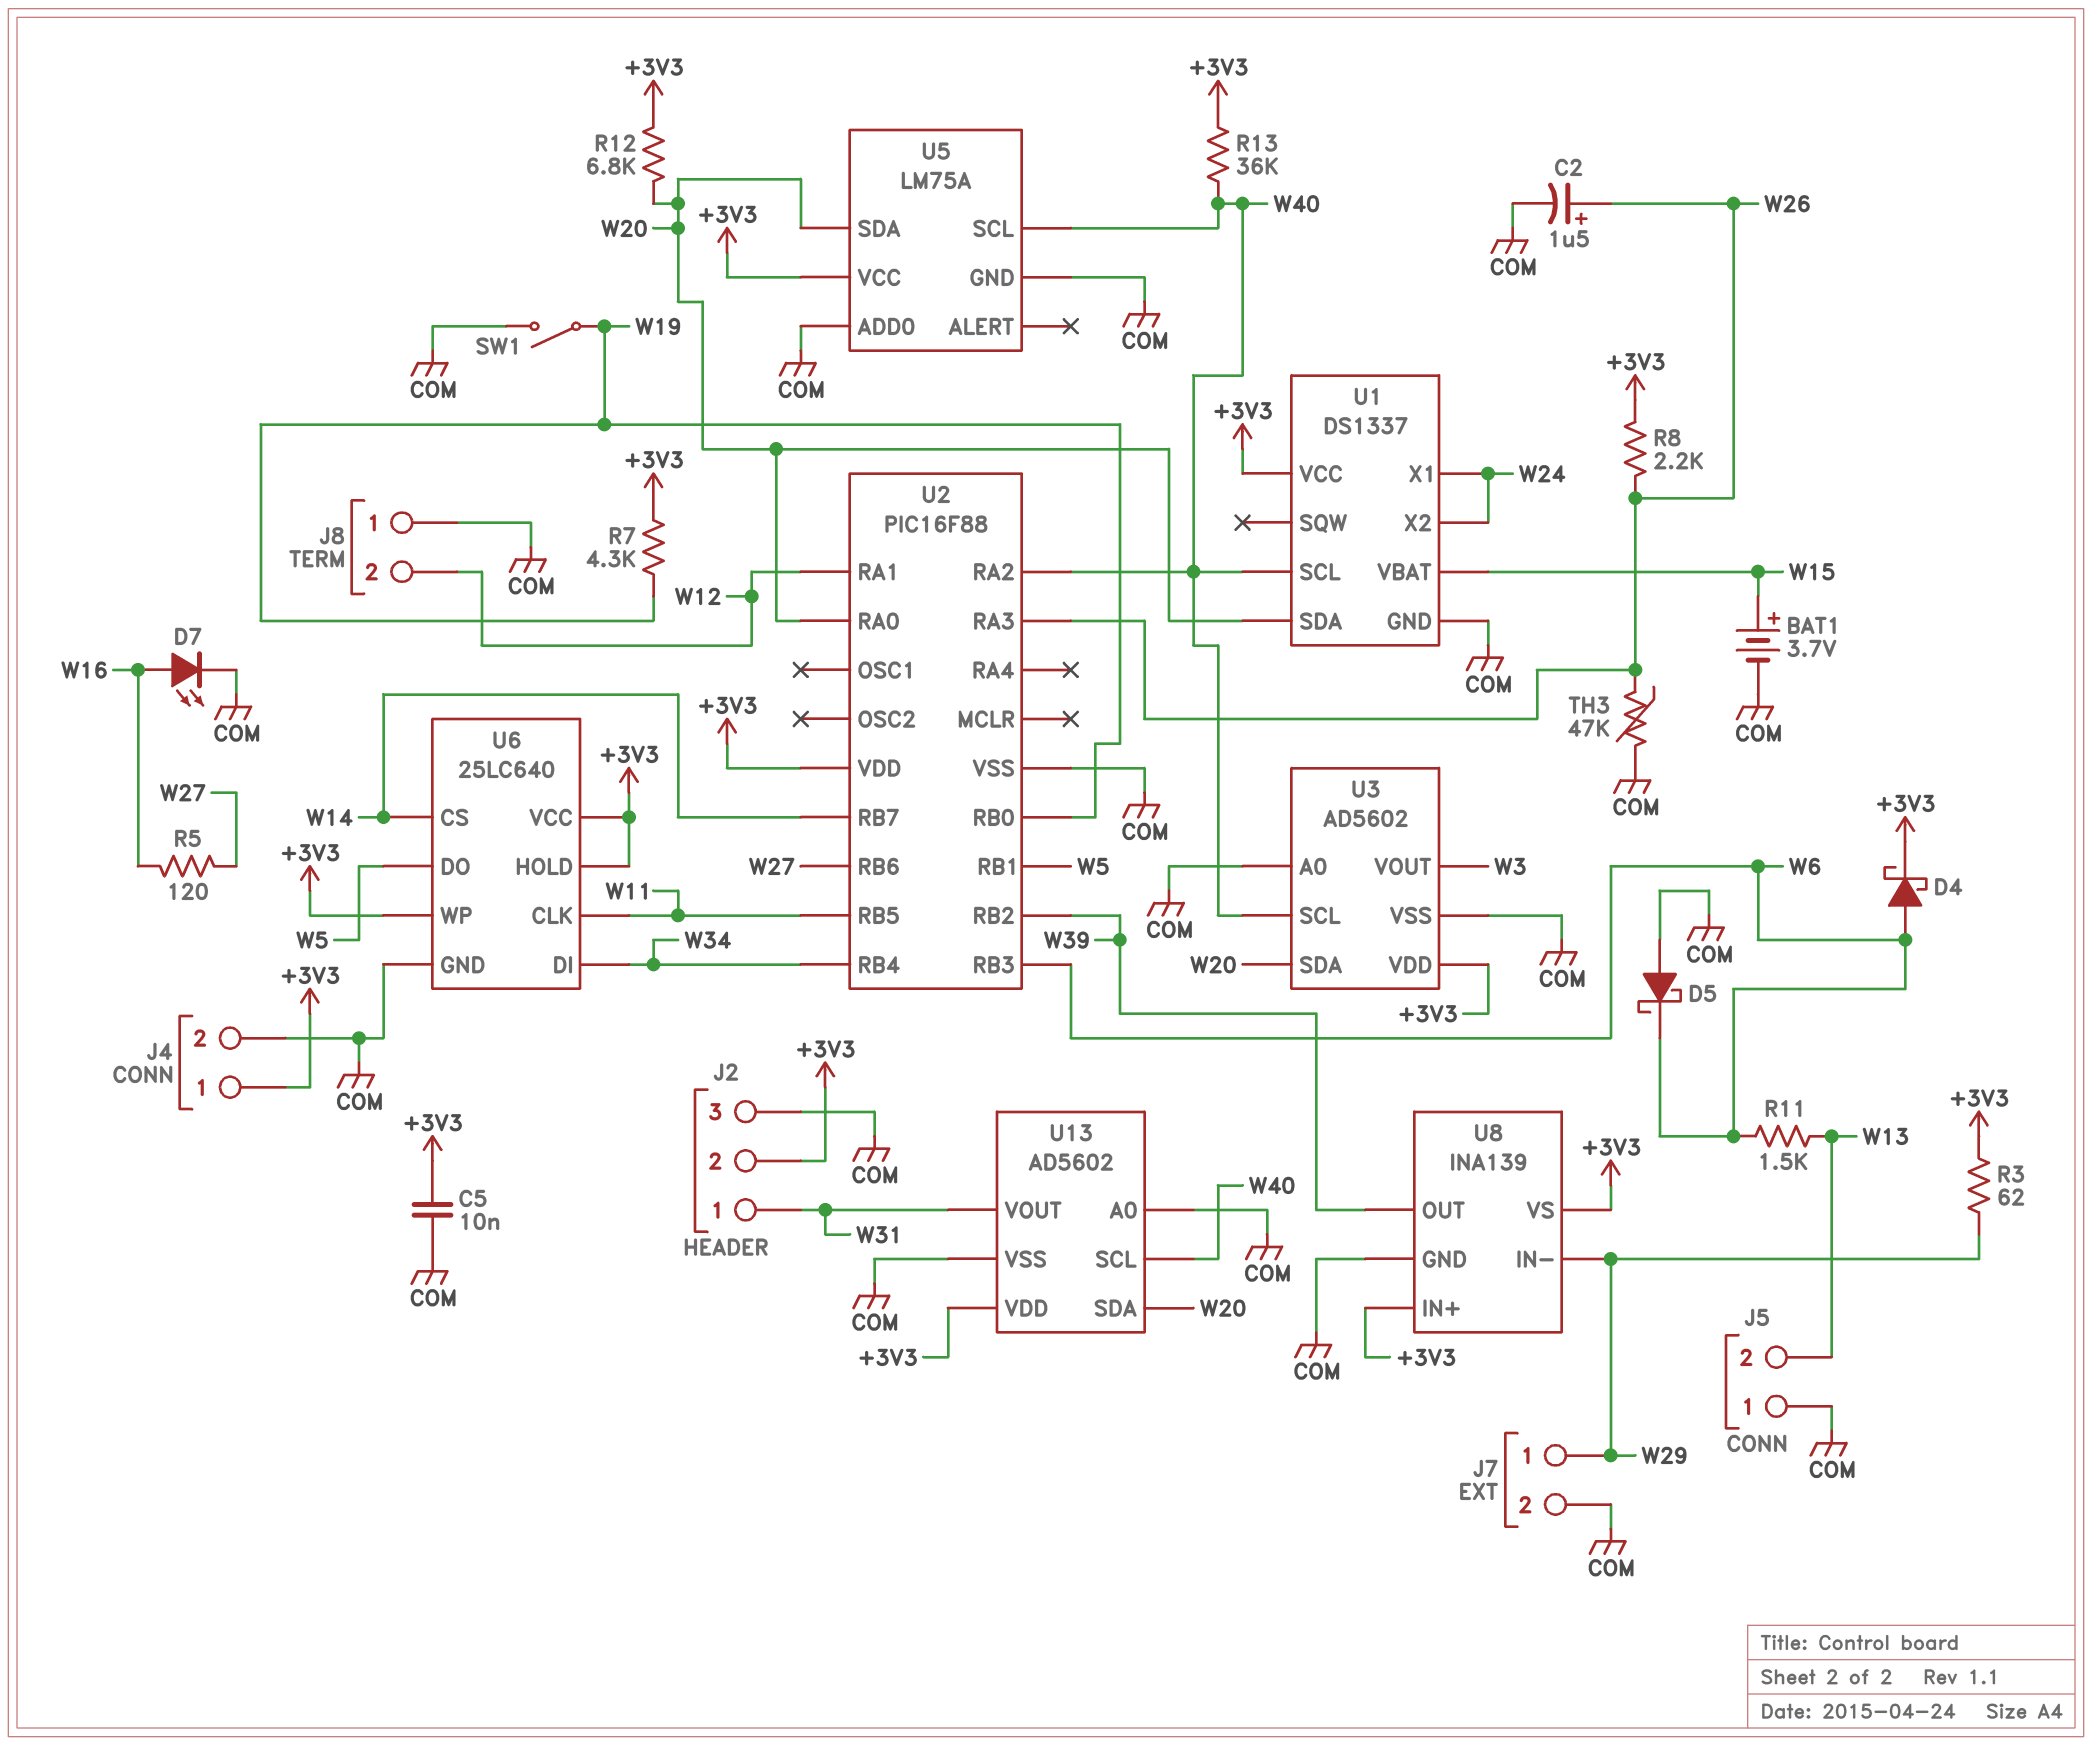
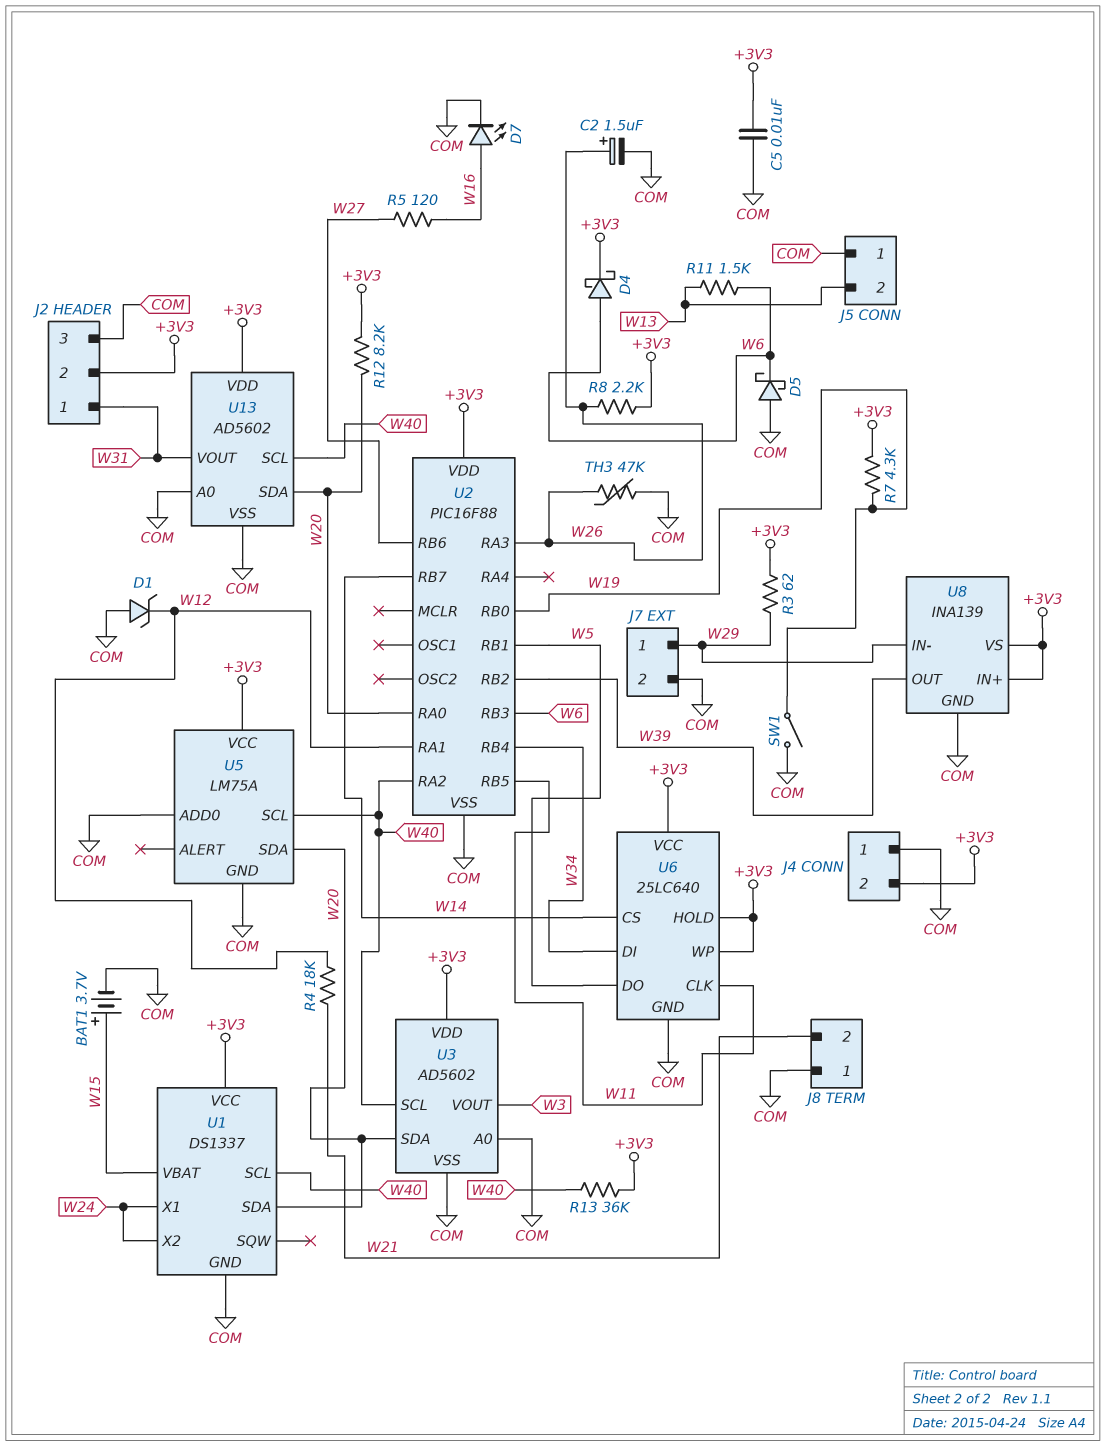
D1: none -> zener (A COM, K W12)
J4 pin 1: +3V3 -> COM
J4 pin 2: COM -> +3V3
J8 pin 2: W12 -> W21
R4: none -> 18k (W12, W21)
R12: 6.8k (+3V3, W20) -> 8.2k (+3V3, W20)

